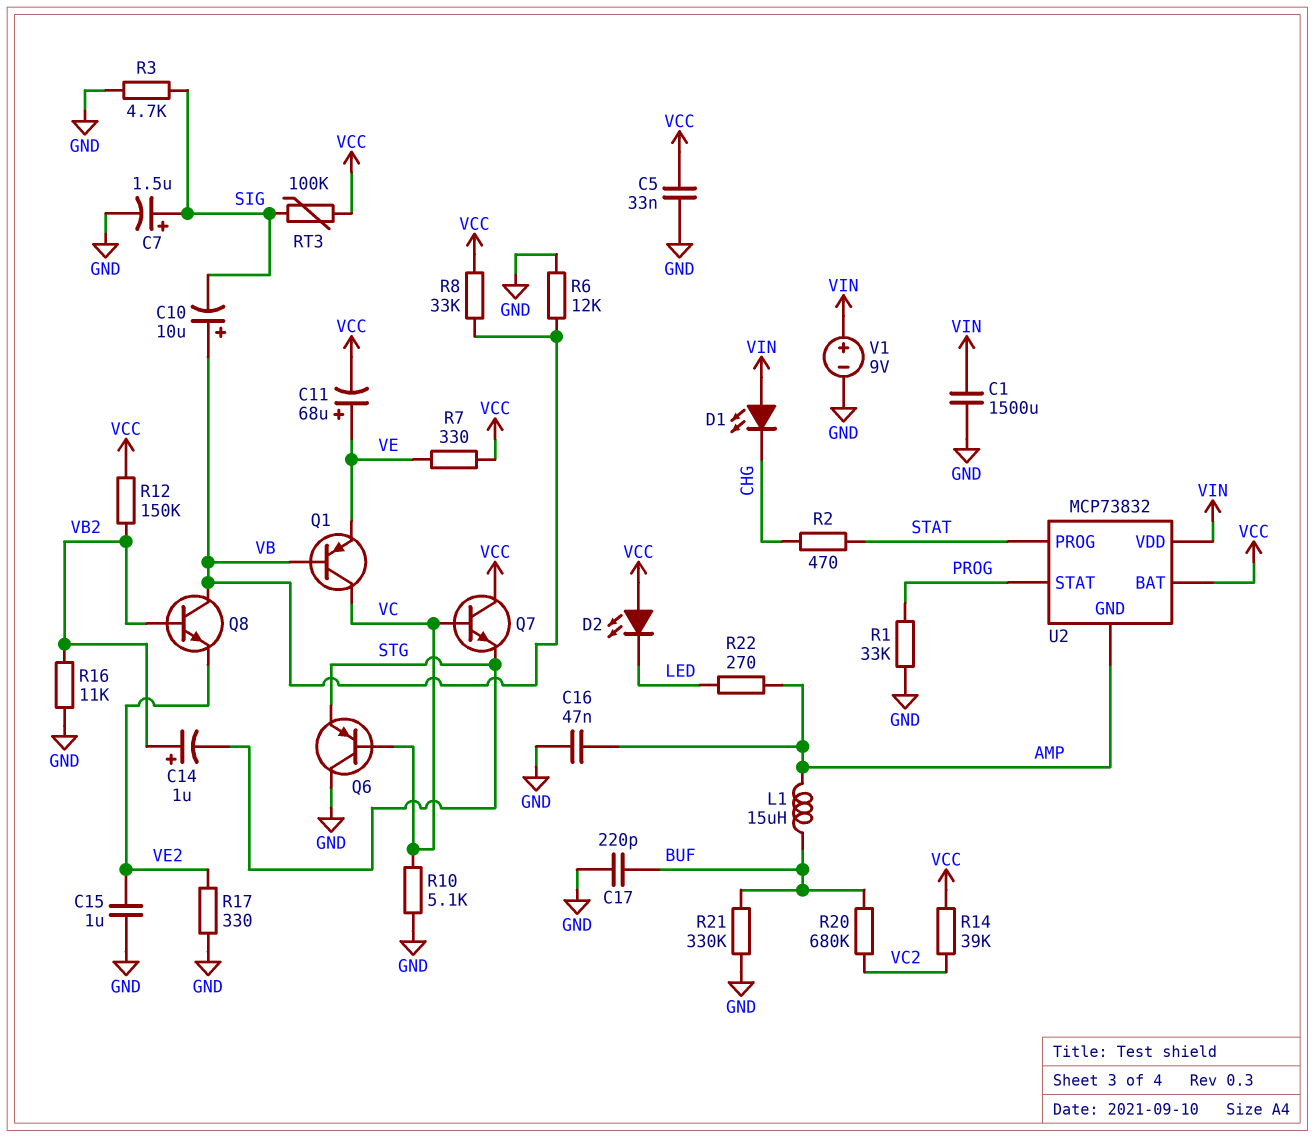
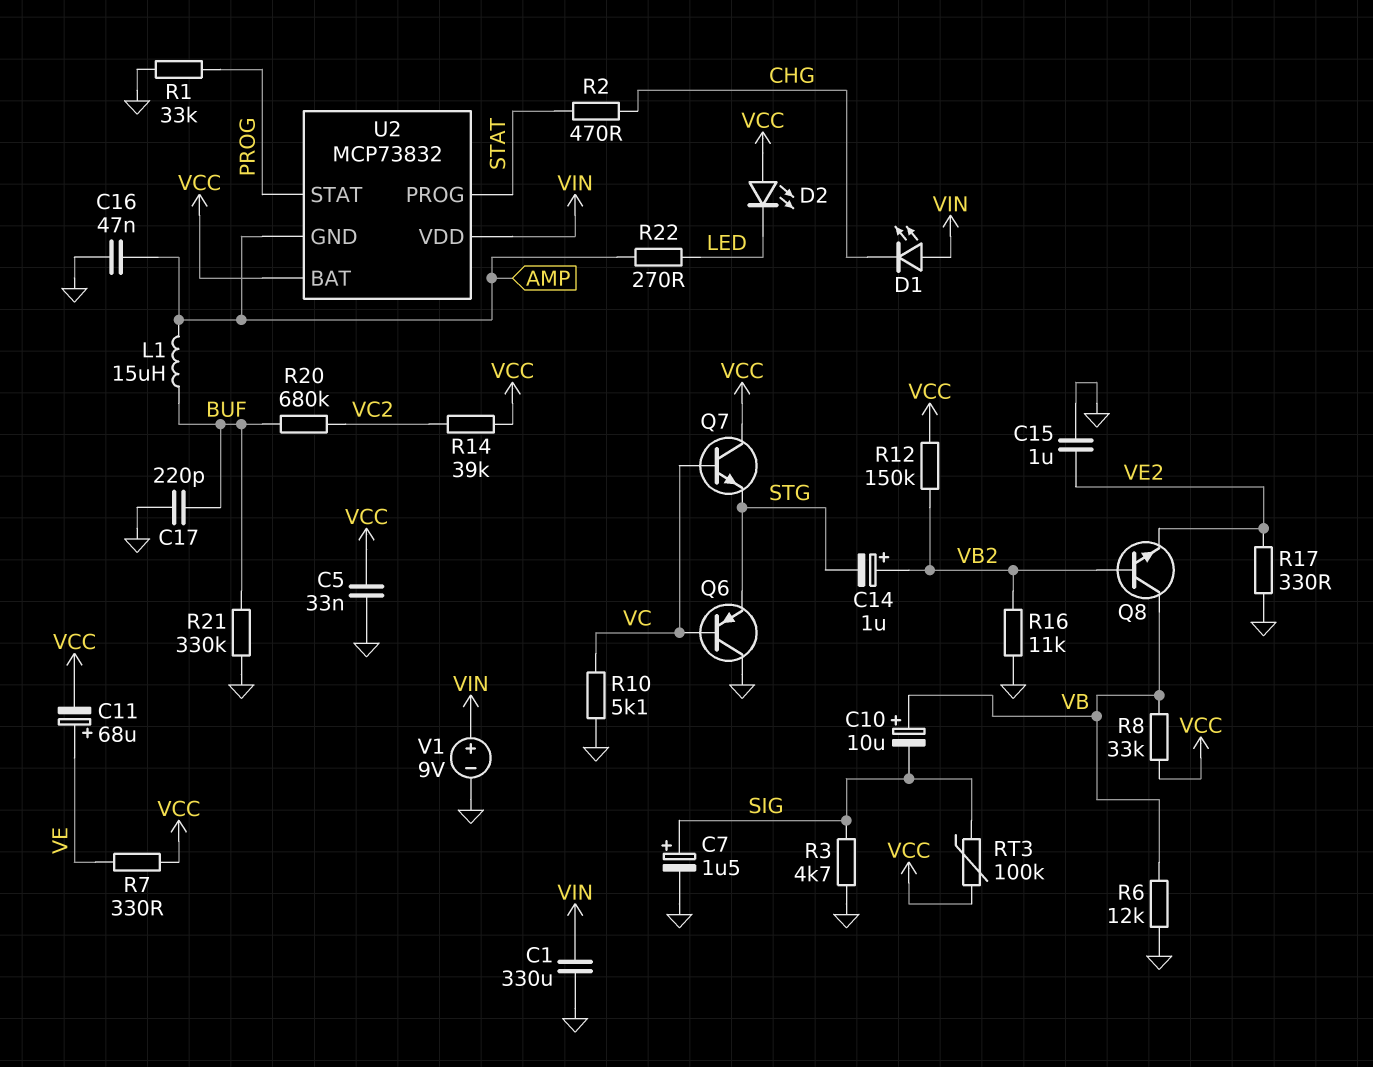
C1: 1500uF (GND, VIN) -> 330uF (GND, VIN)
Q1: PNP (B VB, C VC, E VE) -> none

